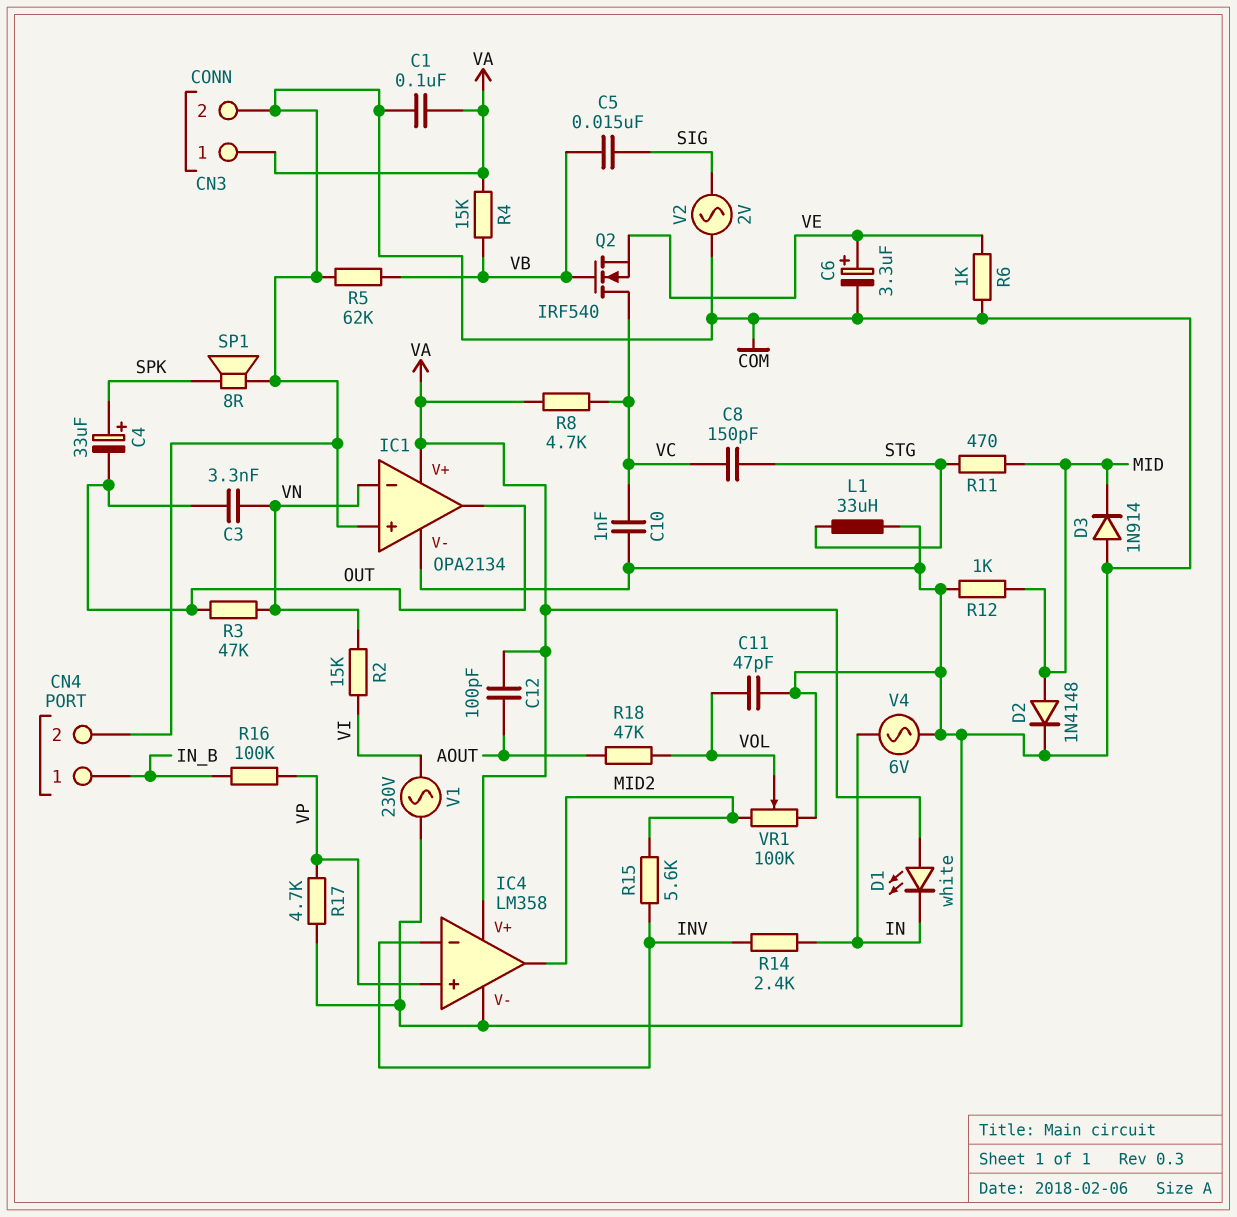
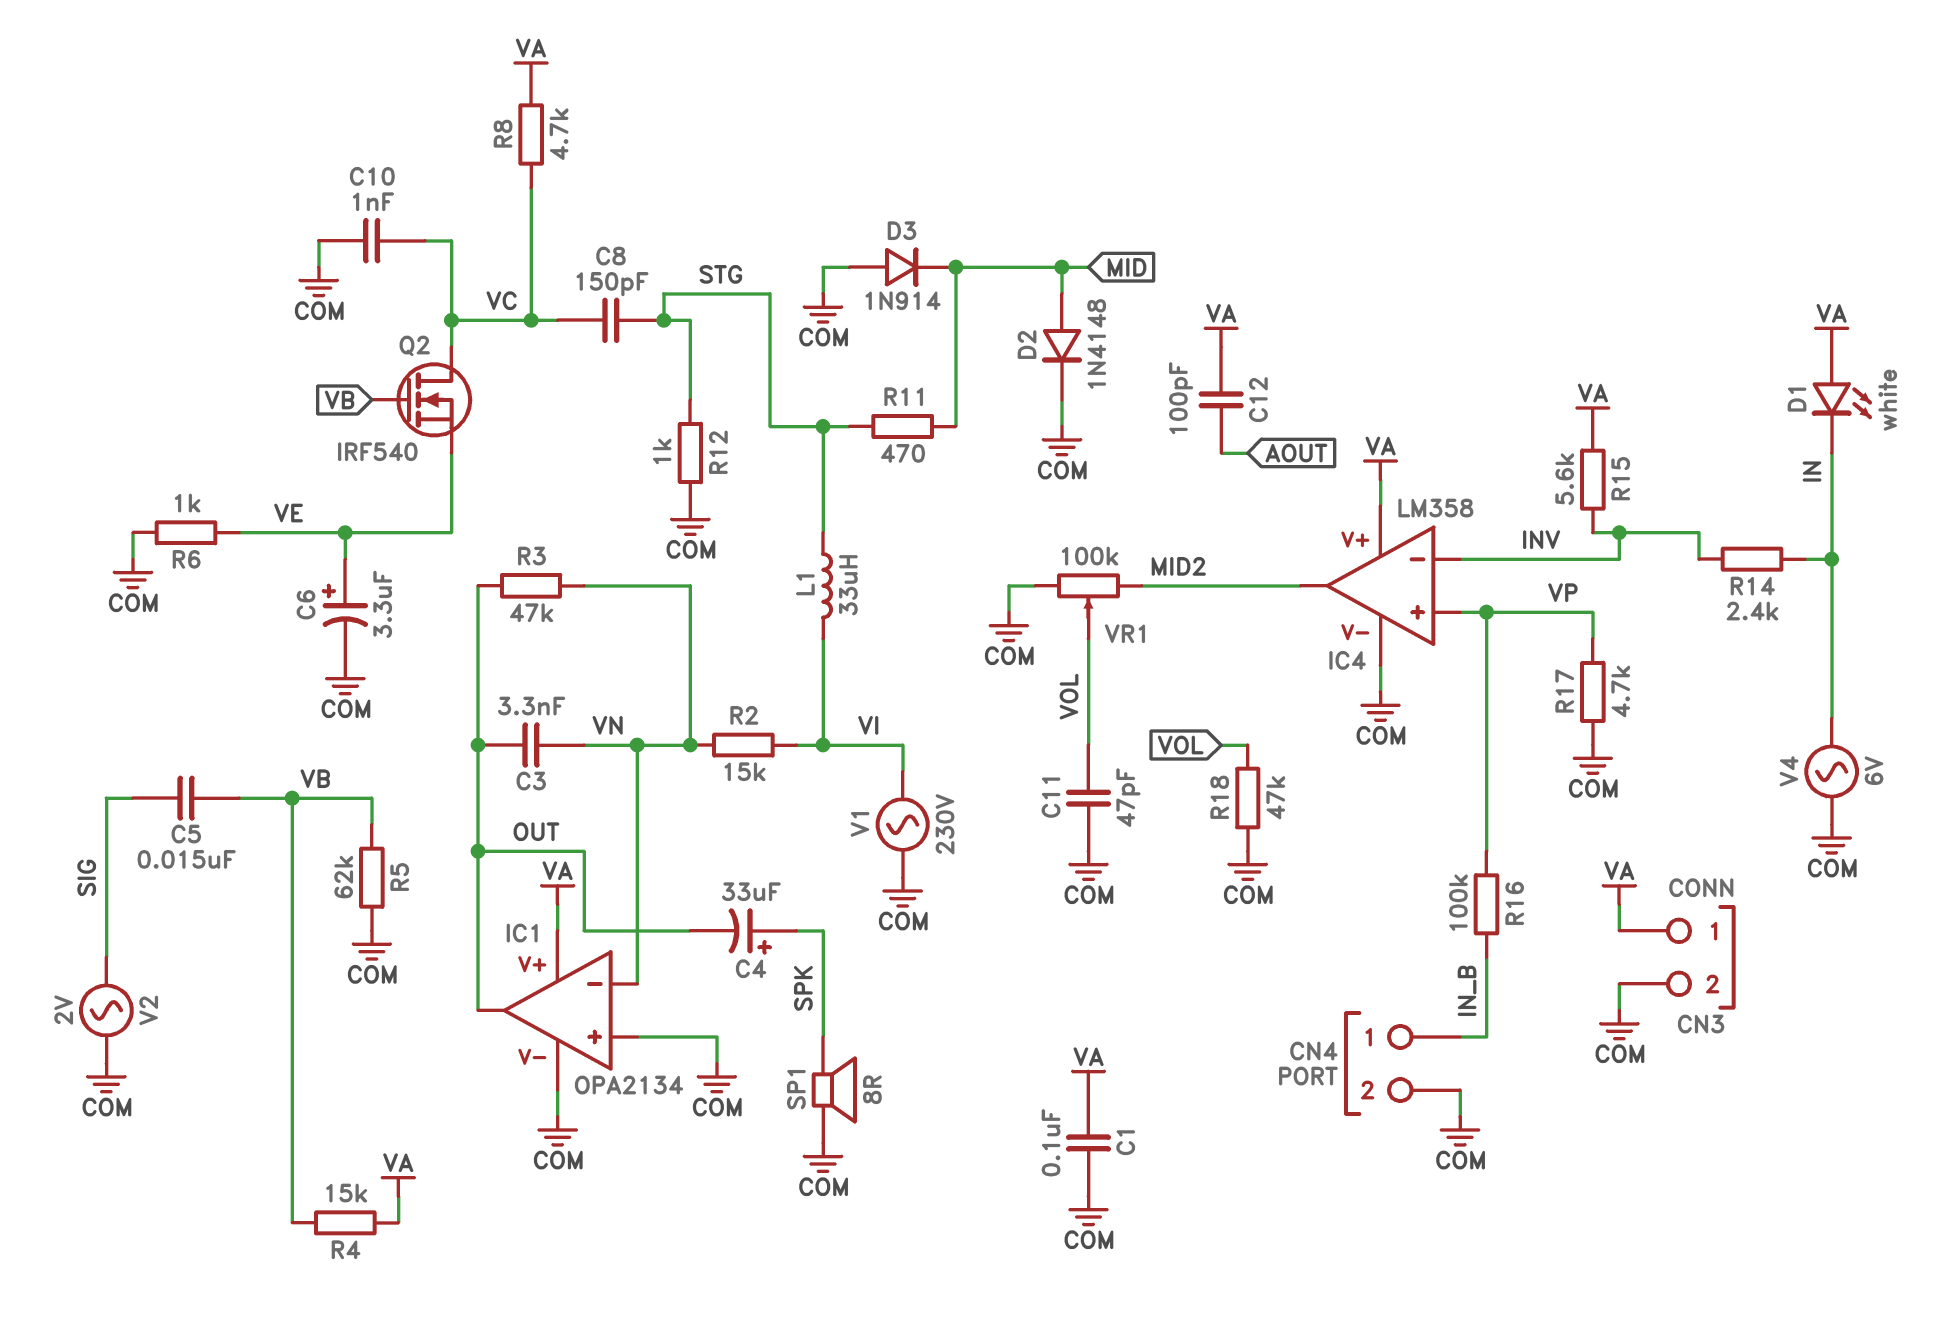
L1: 33uH (COM, STG) -> 33uH (STG, VI)
R12: 1k (COM, MID) -> 1k (COM, STG)
R15: 5.6k (INV, MID2) -> 5.6k (INV, VA)
R18: 47k (AOUT, VOL) -> 47k (COM, VOL)

